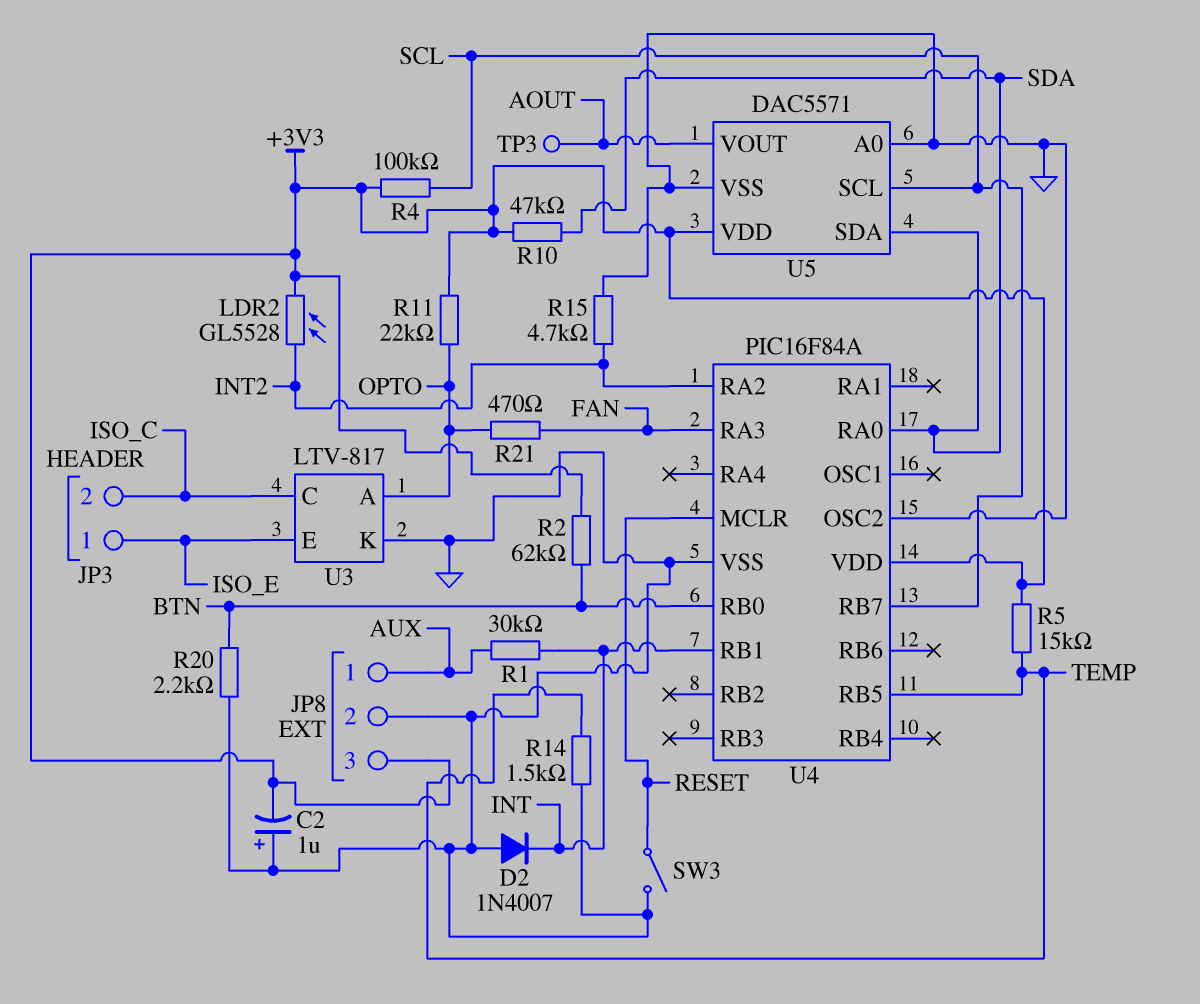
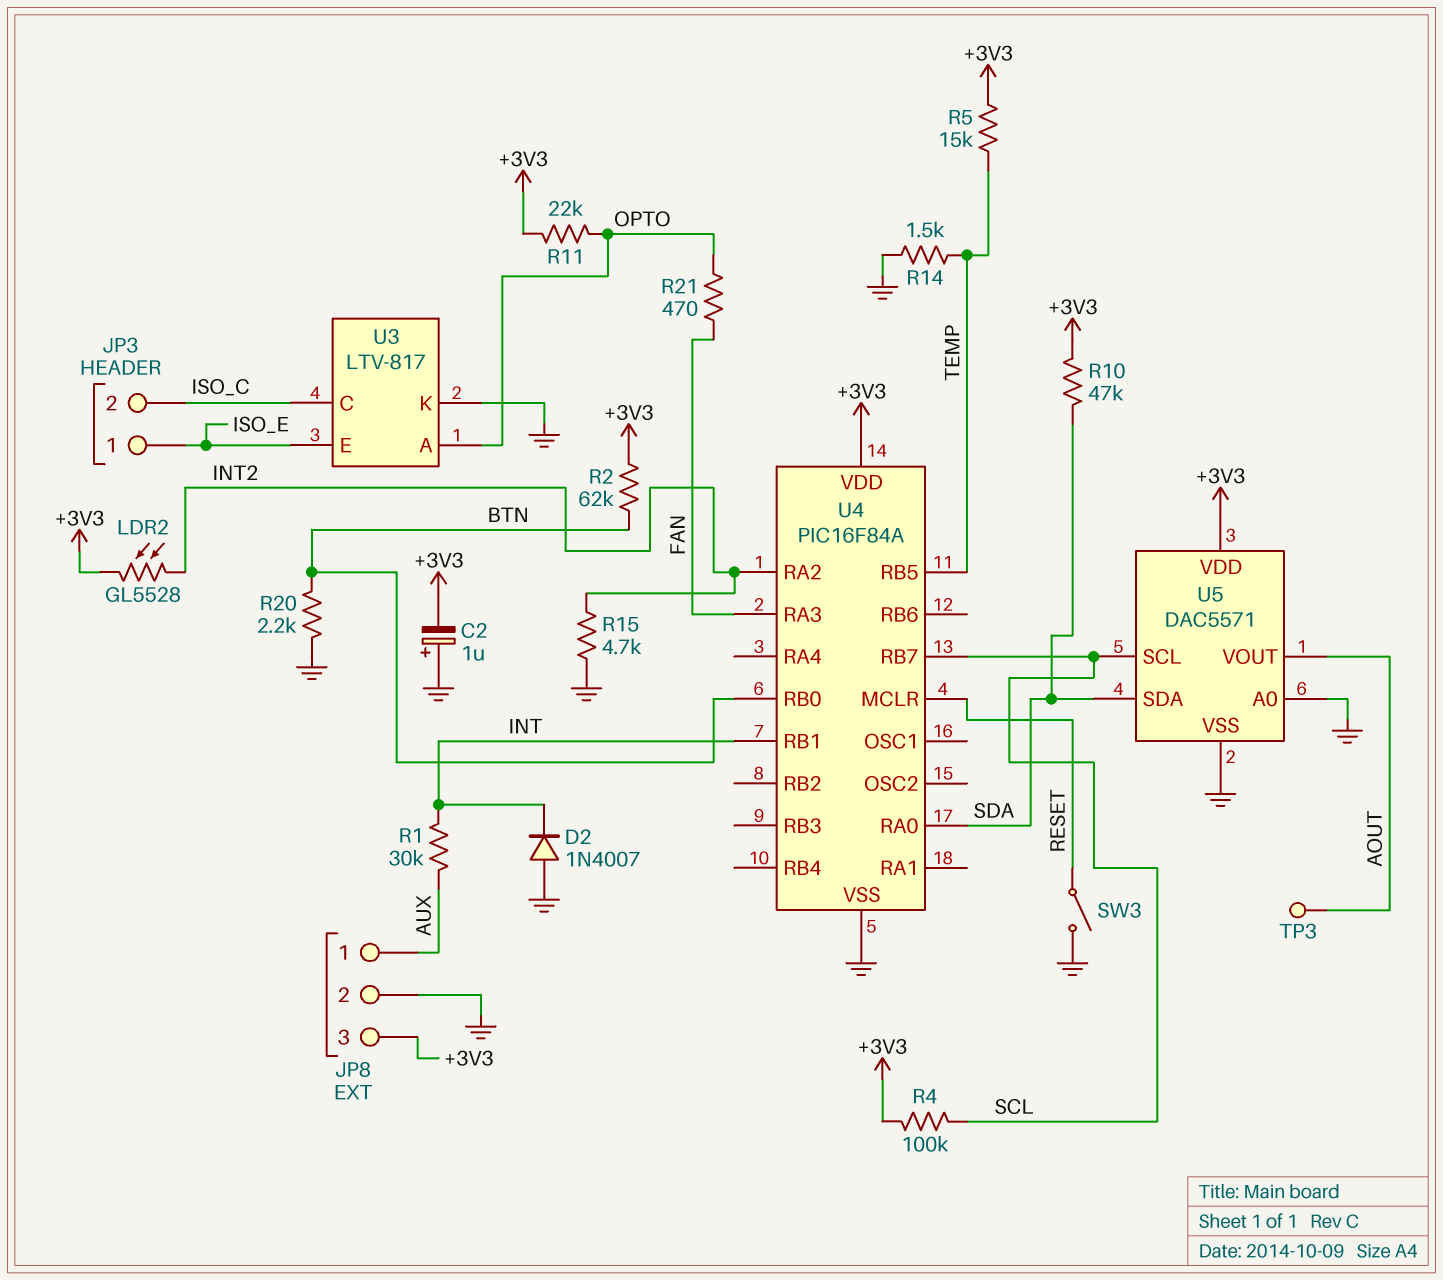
U4 pin OSC2: GND -> none

